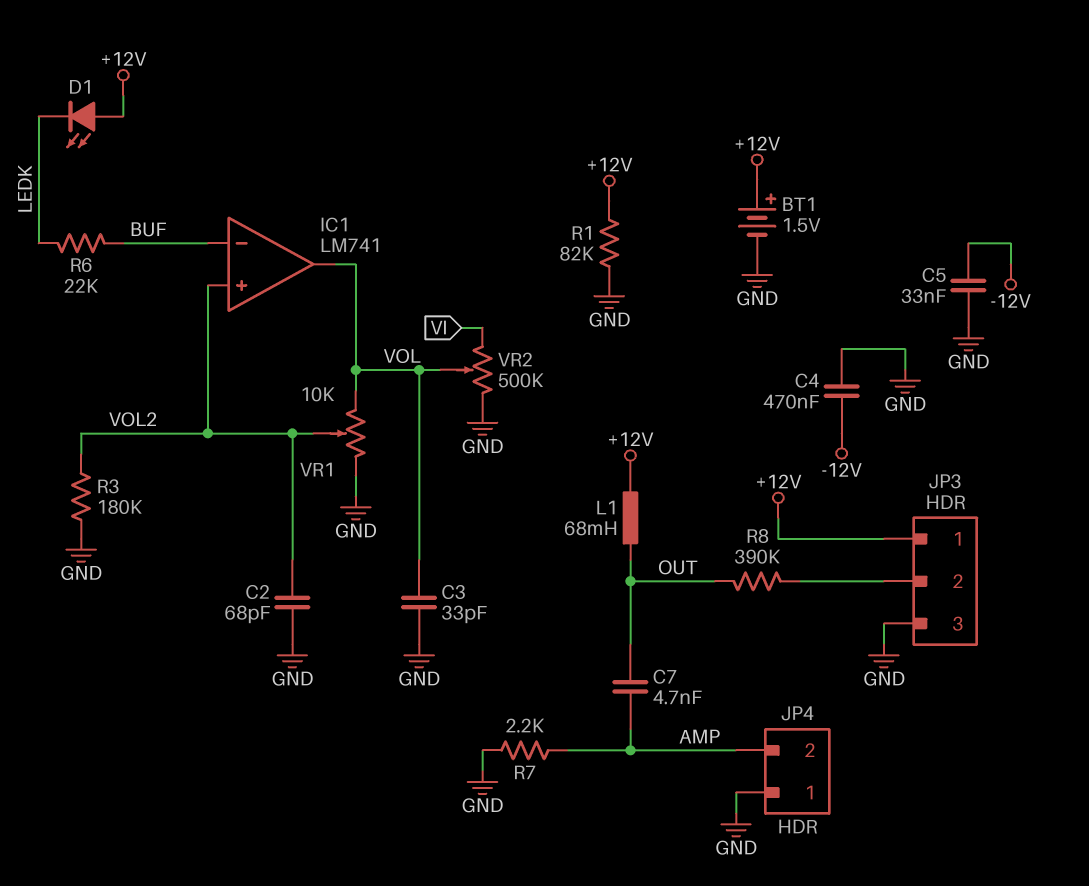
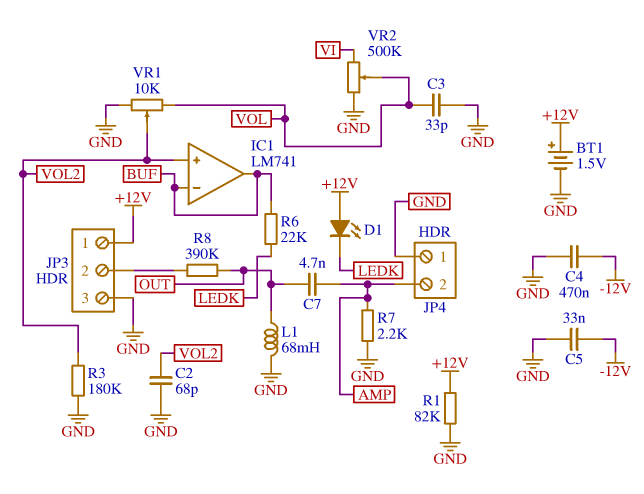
IC1 pin out: VOL -> BUF
L1: 68mH (+12V, OUT) -> 68mH (GND, OUT)

